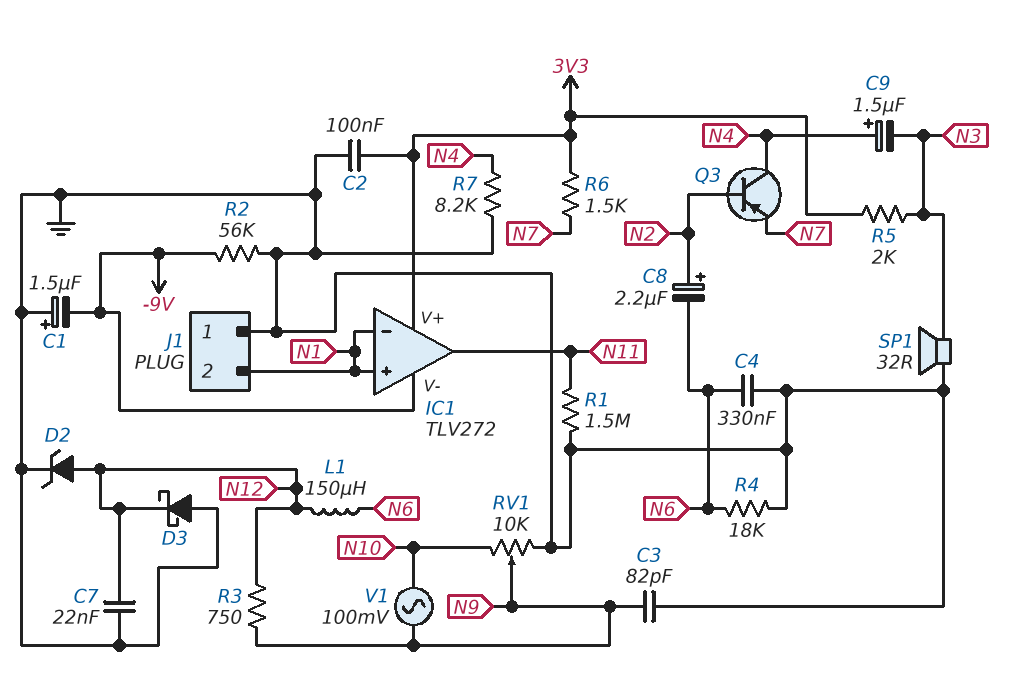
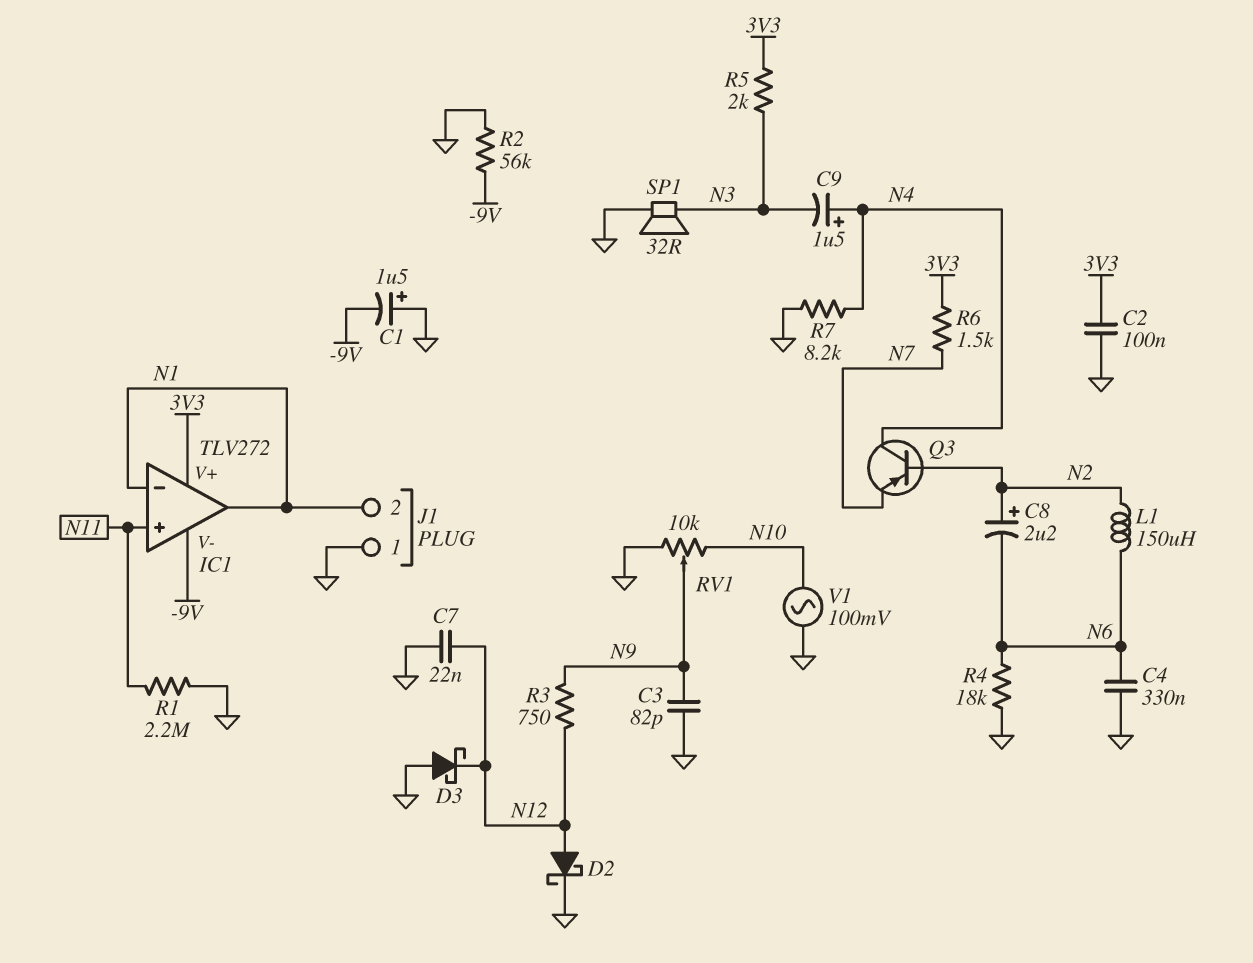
D2: zener (A N12, K GND) -> schottky (A N12, K GND)
IC1 pin in+: N1 -> N11
IC1 pin out: N11 -> N1
L1: 150uH (N6, N12) -> 150uH (N2, N6)
R1: 1.5M (GND, N11) -> 2.2M (GND, N11)
V1: AC 100mV (N9, N10) -> AC 100mV (GND, N10)

